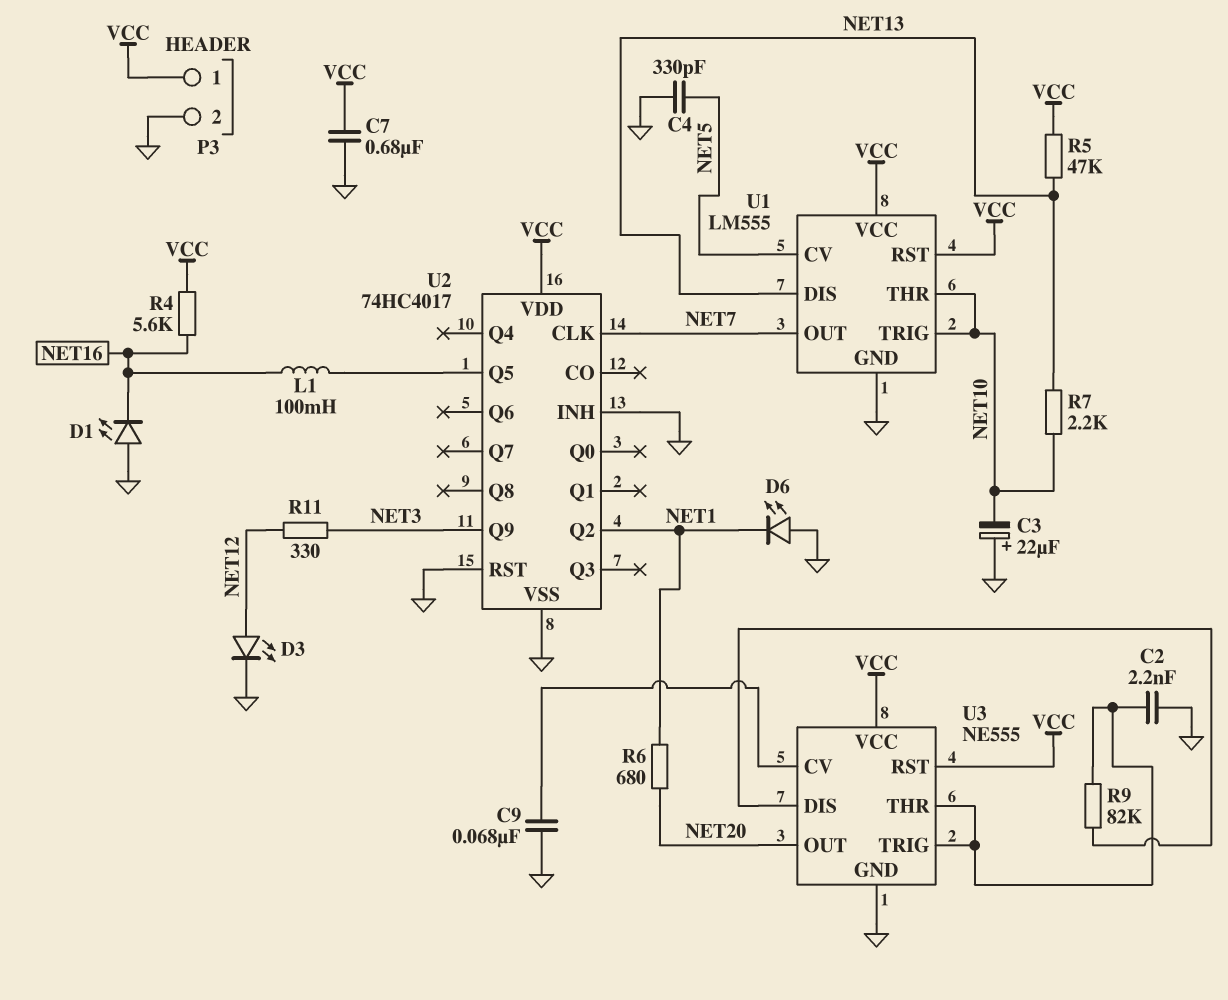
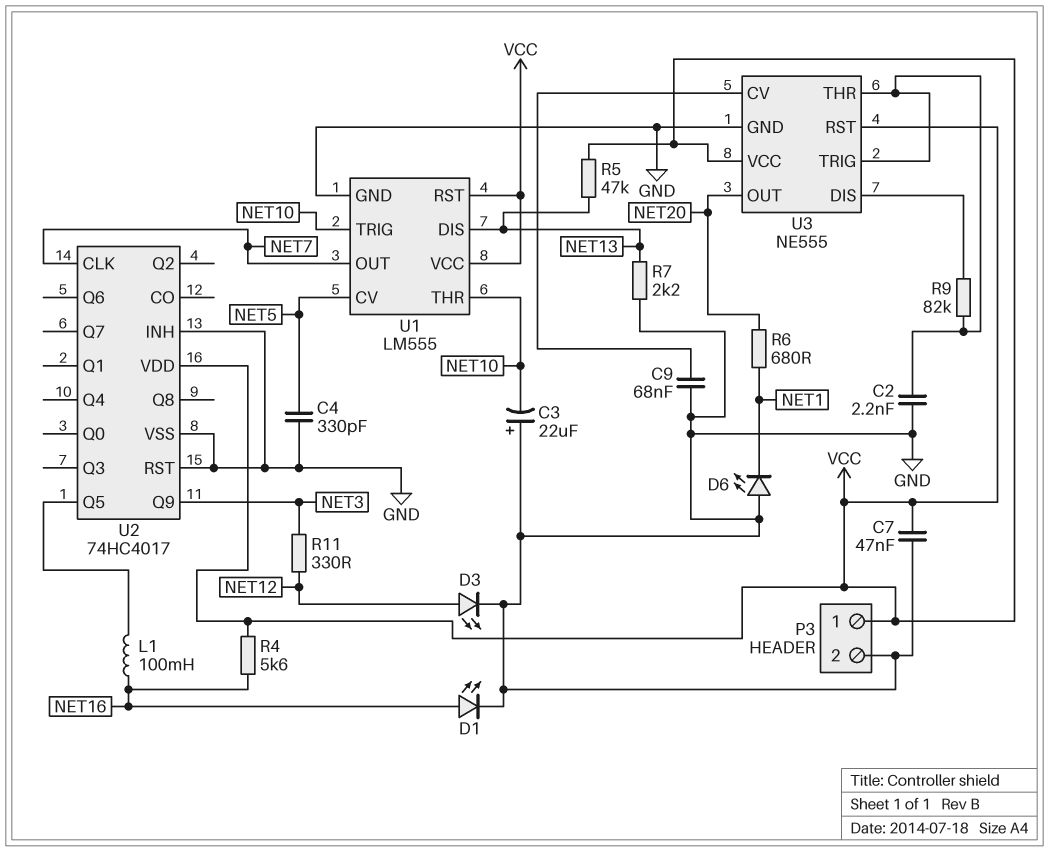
C7: 680nF (GND, VCC) -> 47nF (GND, VCC)
D1: LED (A GND, K NET16) -> LED (A NET16, K GND)
R7: 2.2k (NET10, NET13) -> 2.2k (GND, NET13)
U2 pin Q2: NET1 -> none

